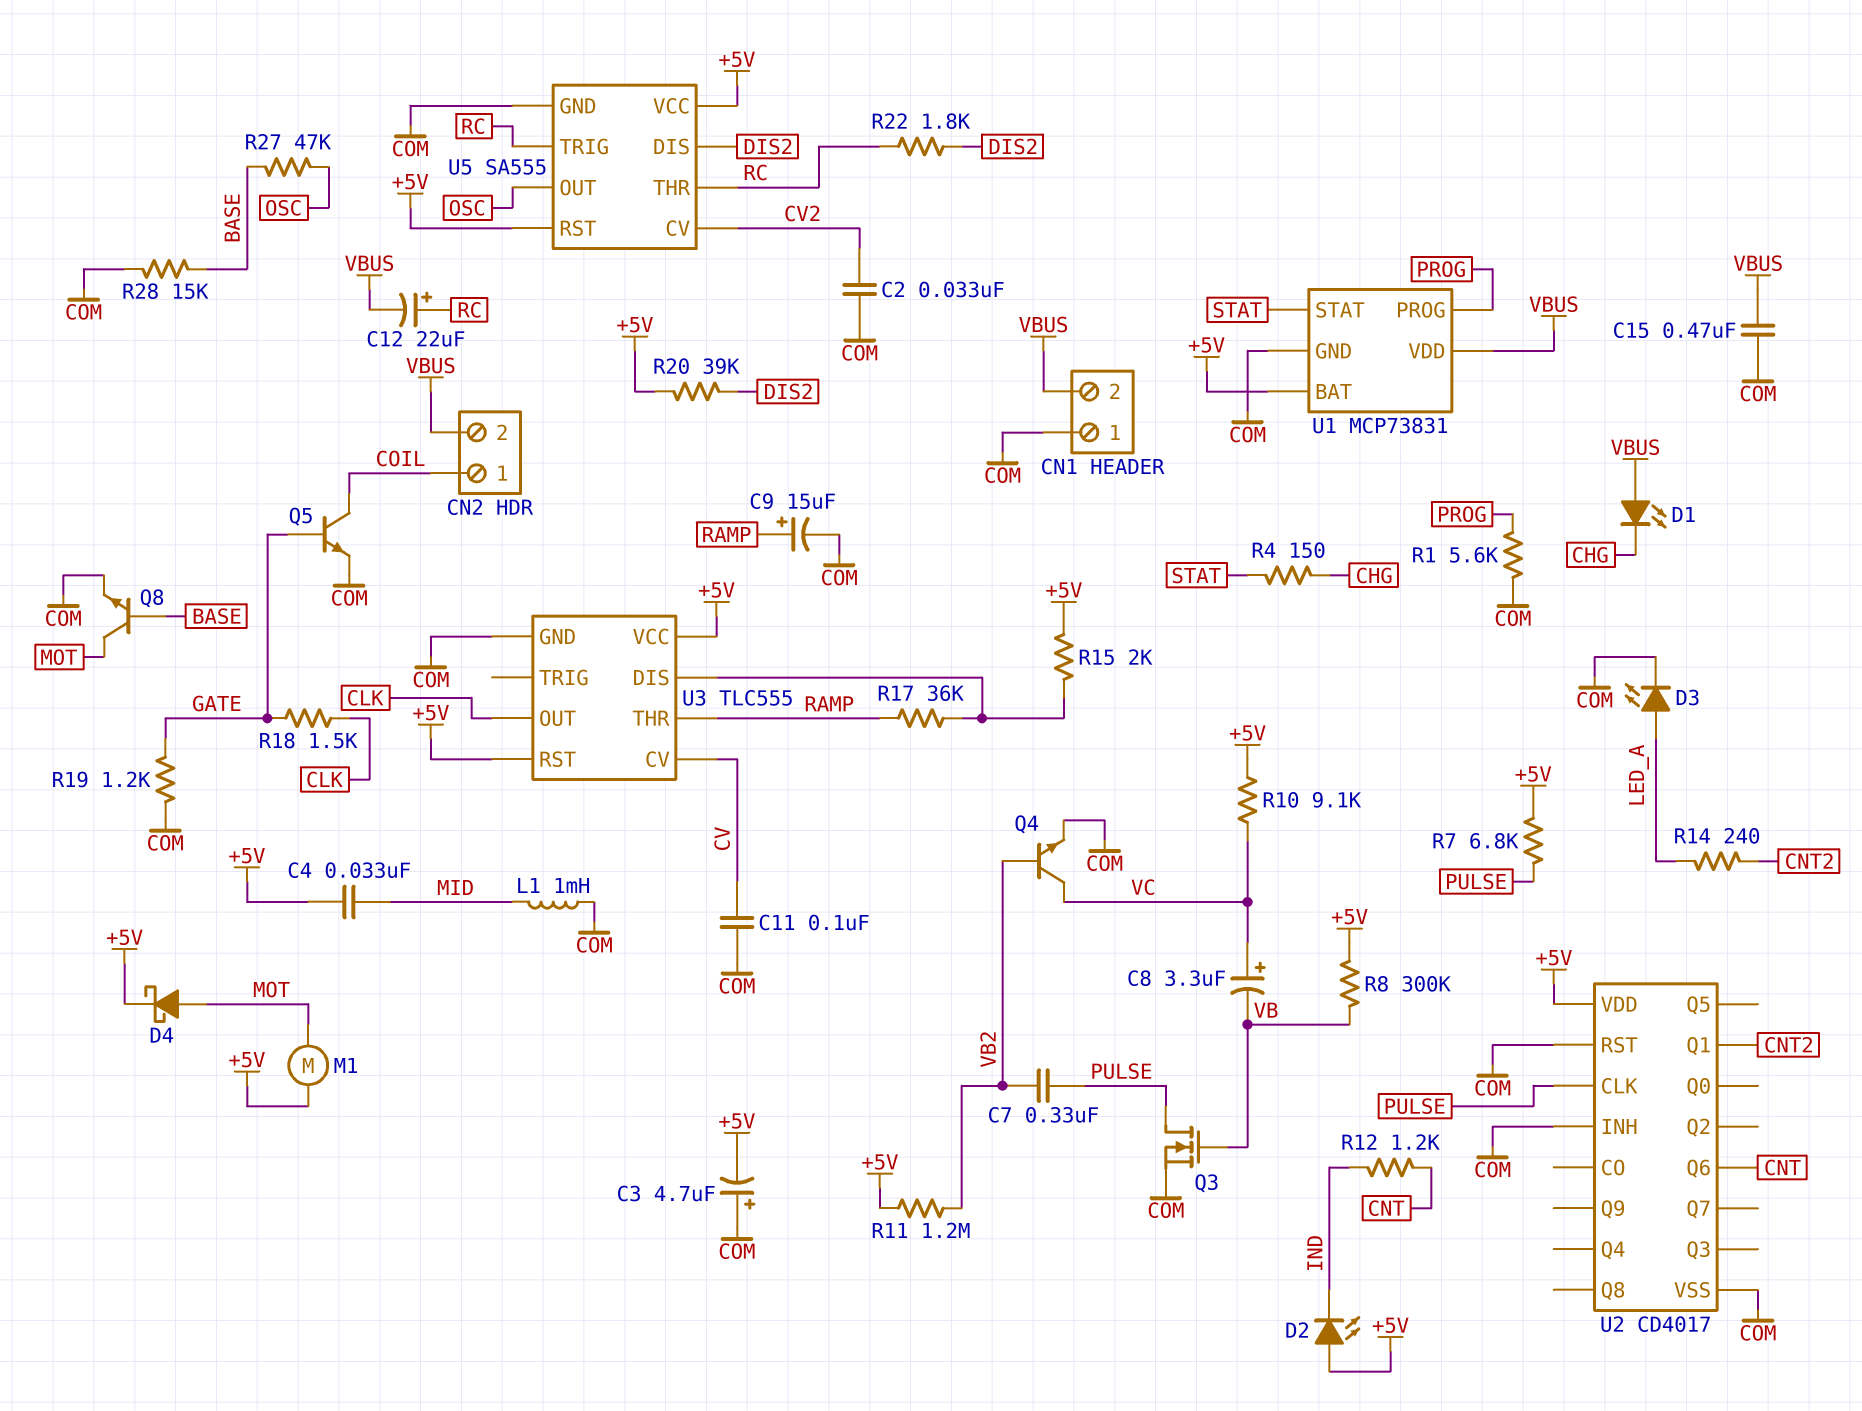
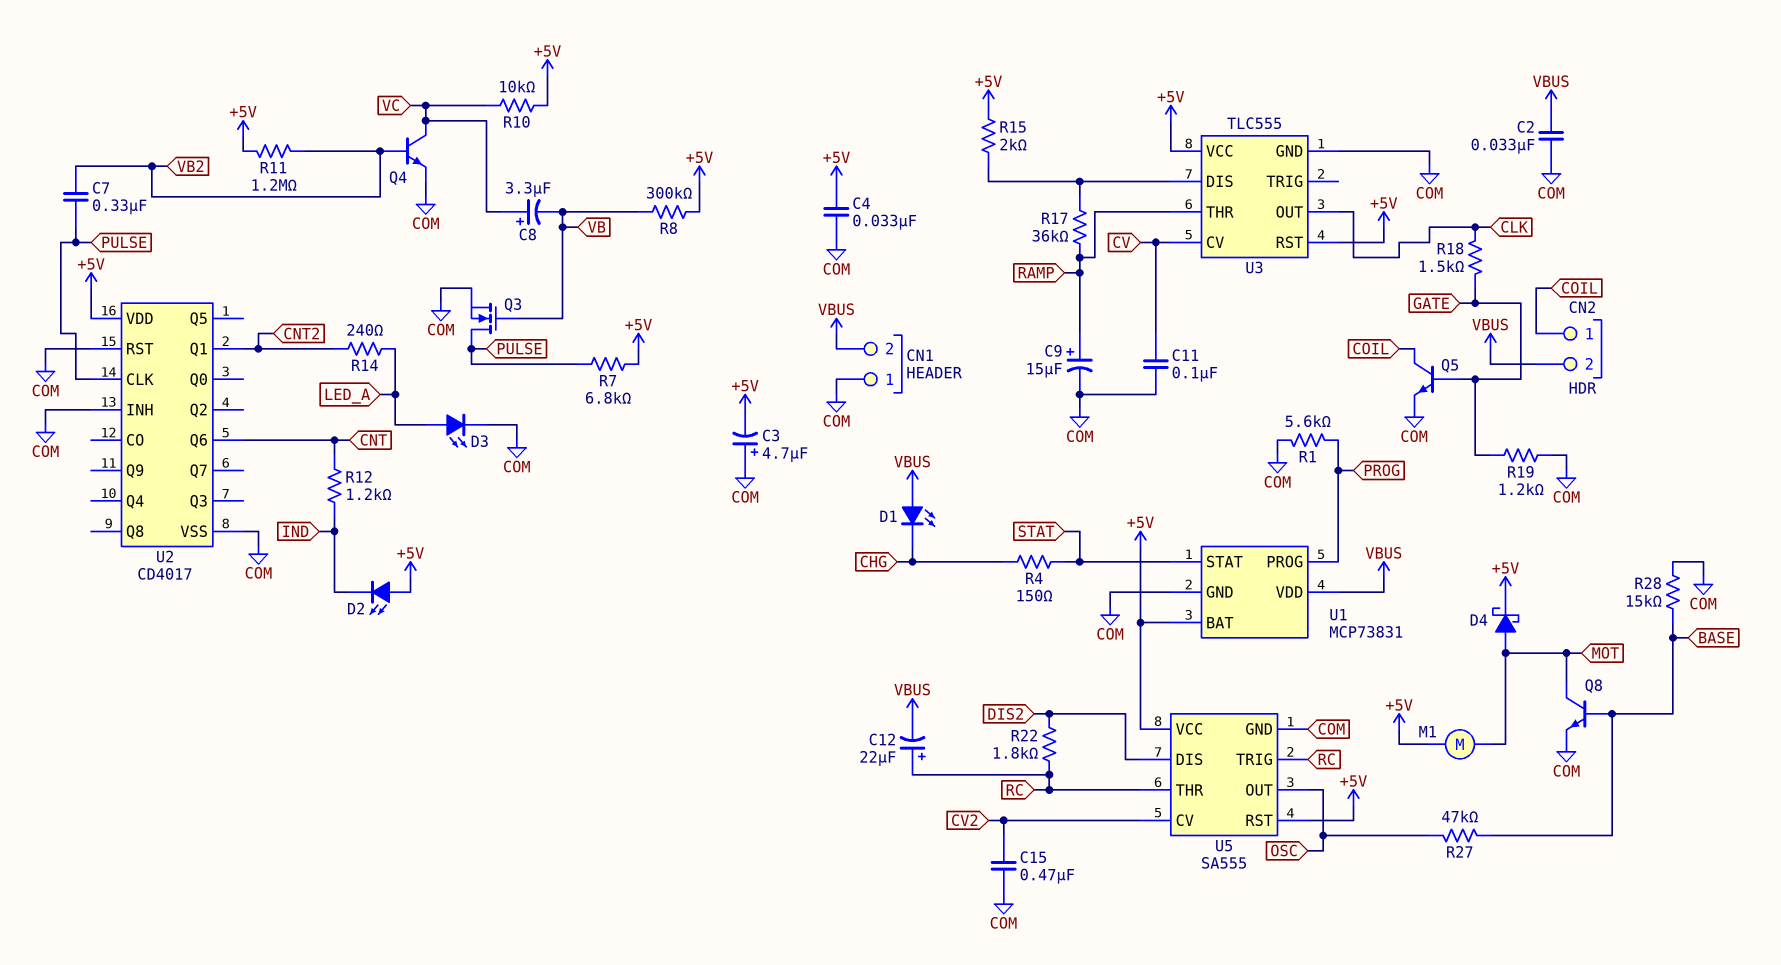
C2: 33nF (COM, CV2) -> 33nF (COM, VBUS)
C4: 33nF (+5V, MID) -> 33nF (+5V, COM)
C15: 470nF (COM, VBUS) -> 470nF (COM, CV2)
L1: 1mH (COM, MID) -> none
R10: 9.1k (+5V, VC) -> 10k (+5V, VC)
R20: 39k (+5V, DIS2) -> none

